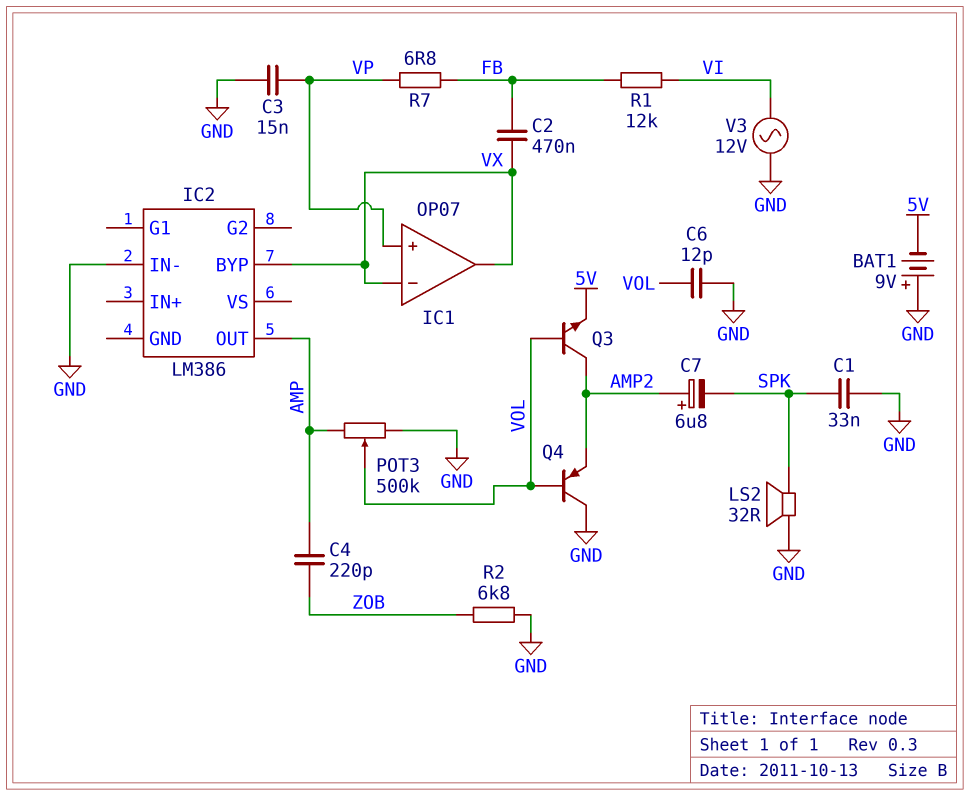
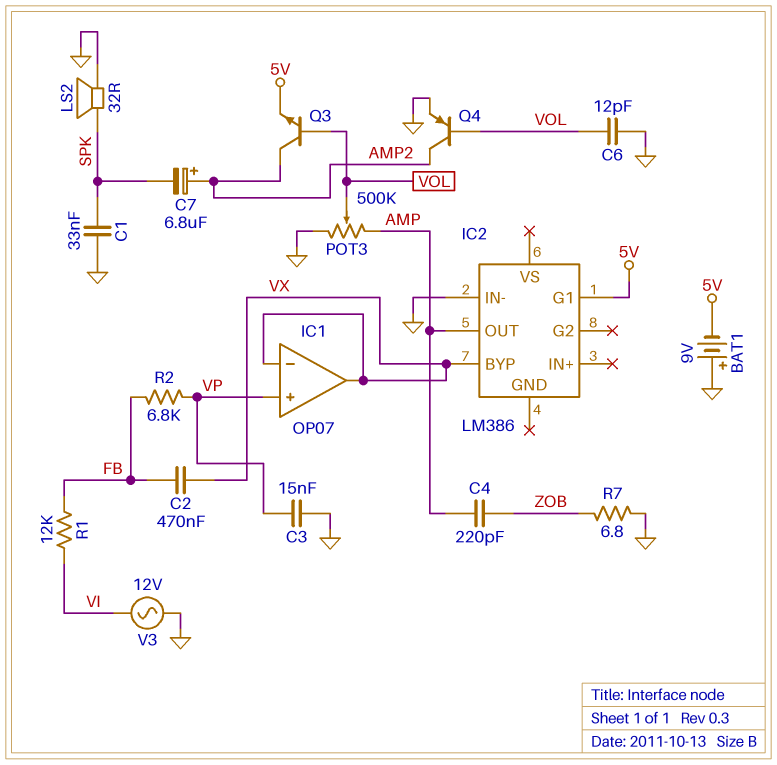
IC2 pin G1: none -> 5V
Q4: PNP (B VOL, C GND, E AMP2) -> PNP (B VOL, C AMP2, E GND)
R2: 6.8k (GND, ZOB) -> 6.8k (FB, VP)
R7: 6.8 (FB, VP) -> 6.8 (GND, ZOB)

